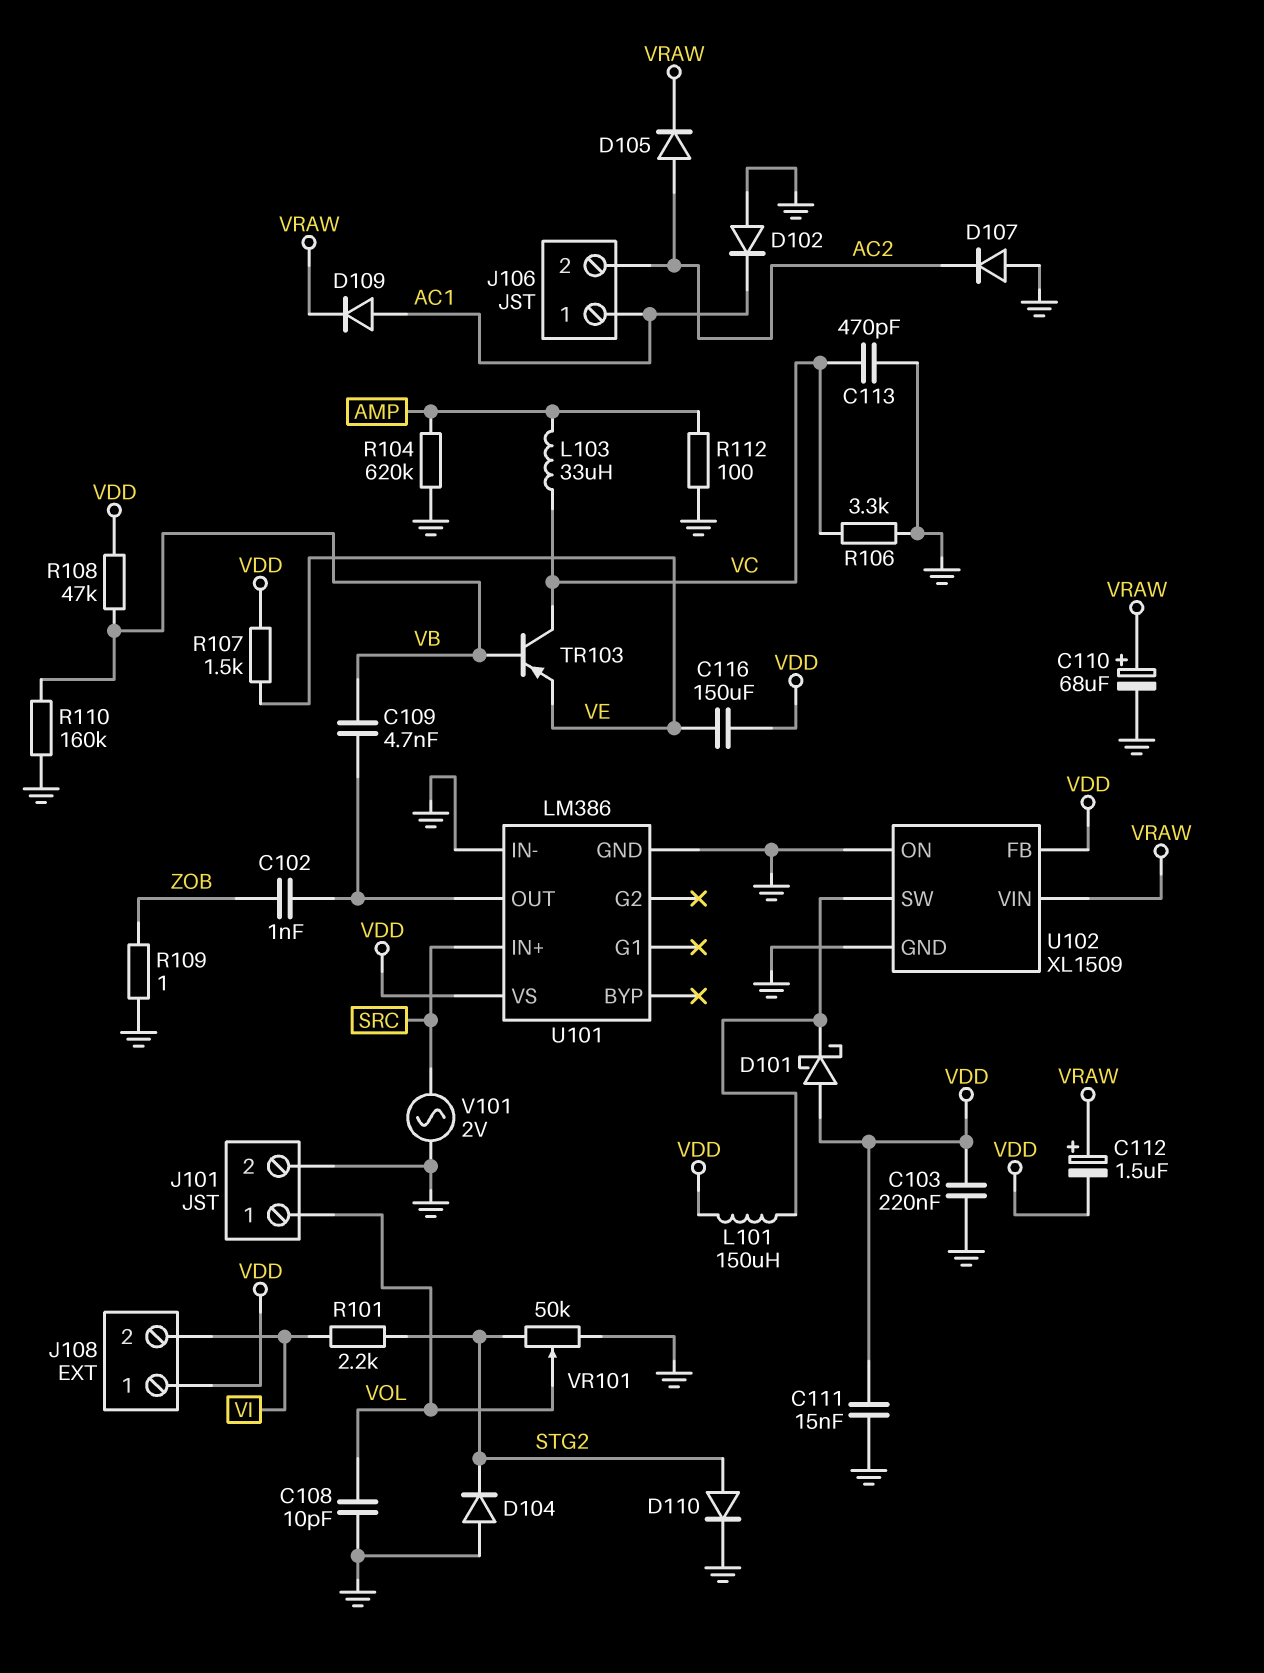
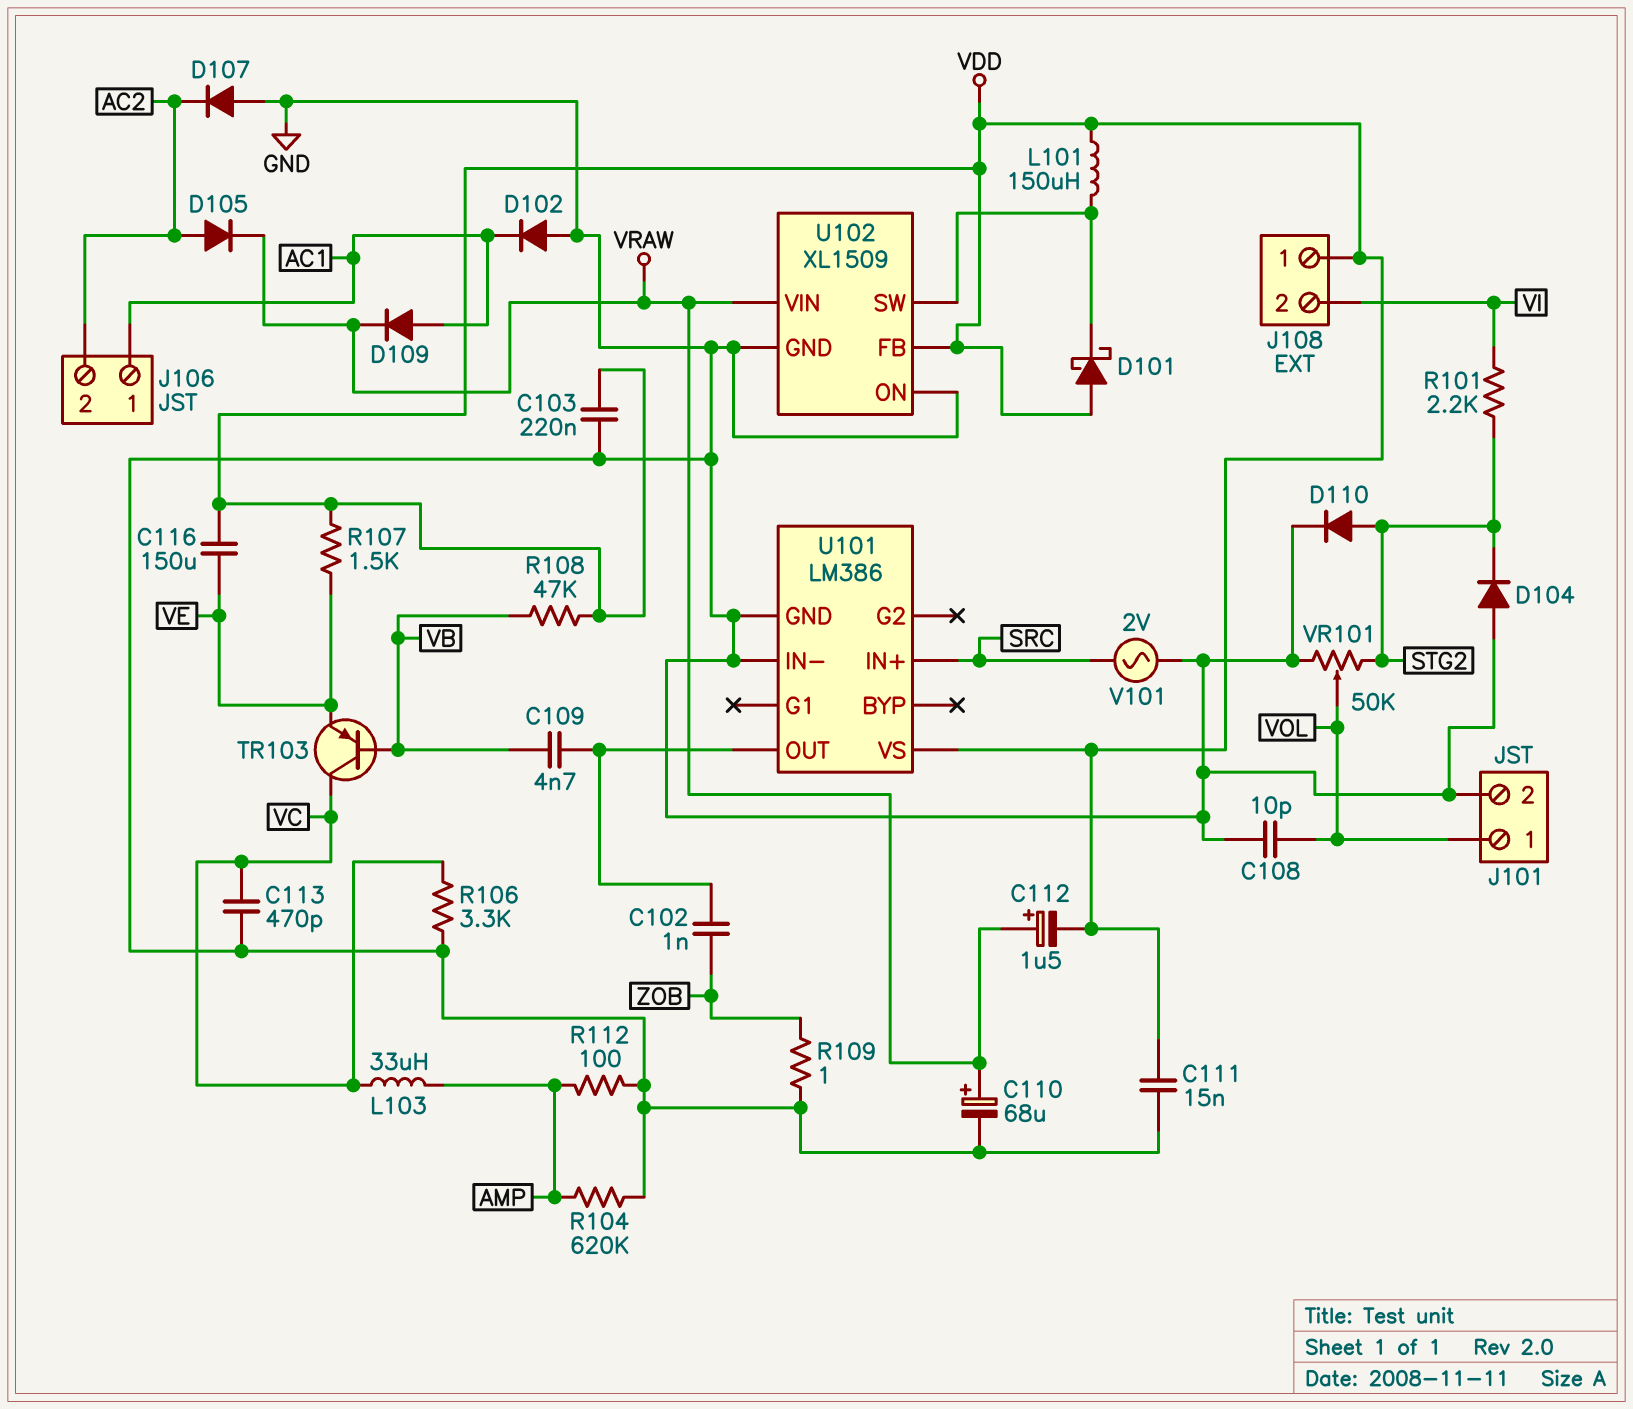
R110: 160k (GND, VB) -> none

